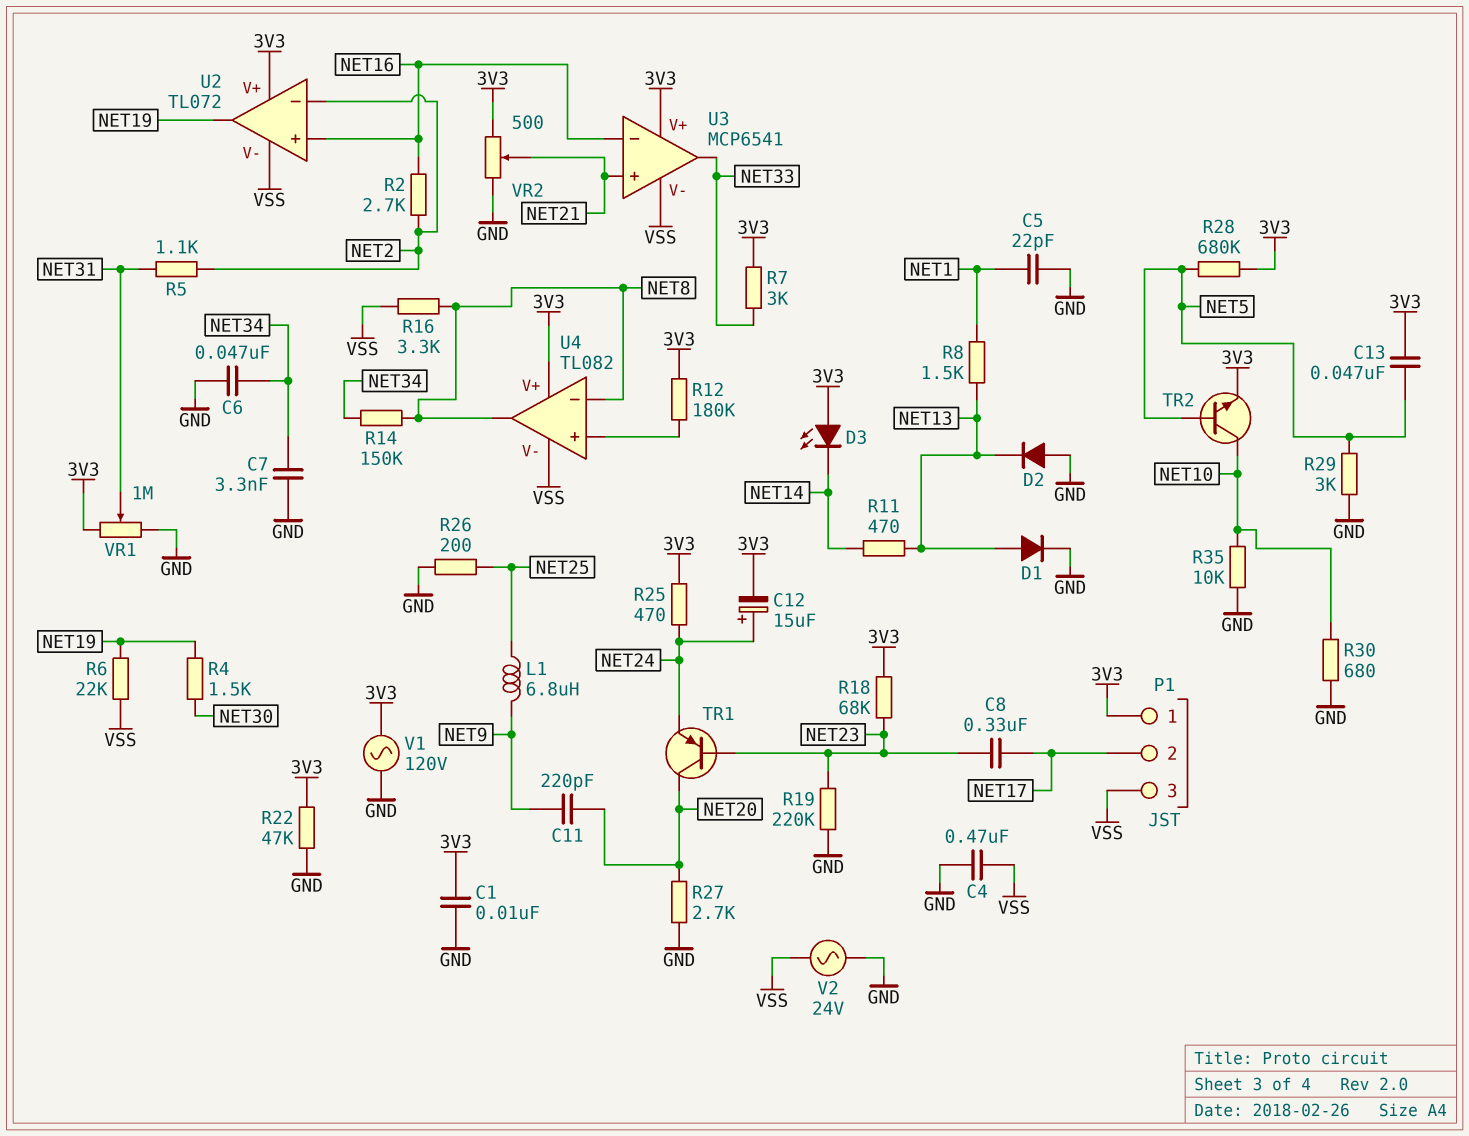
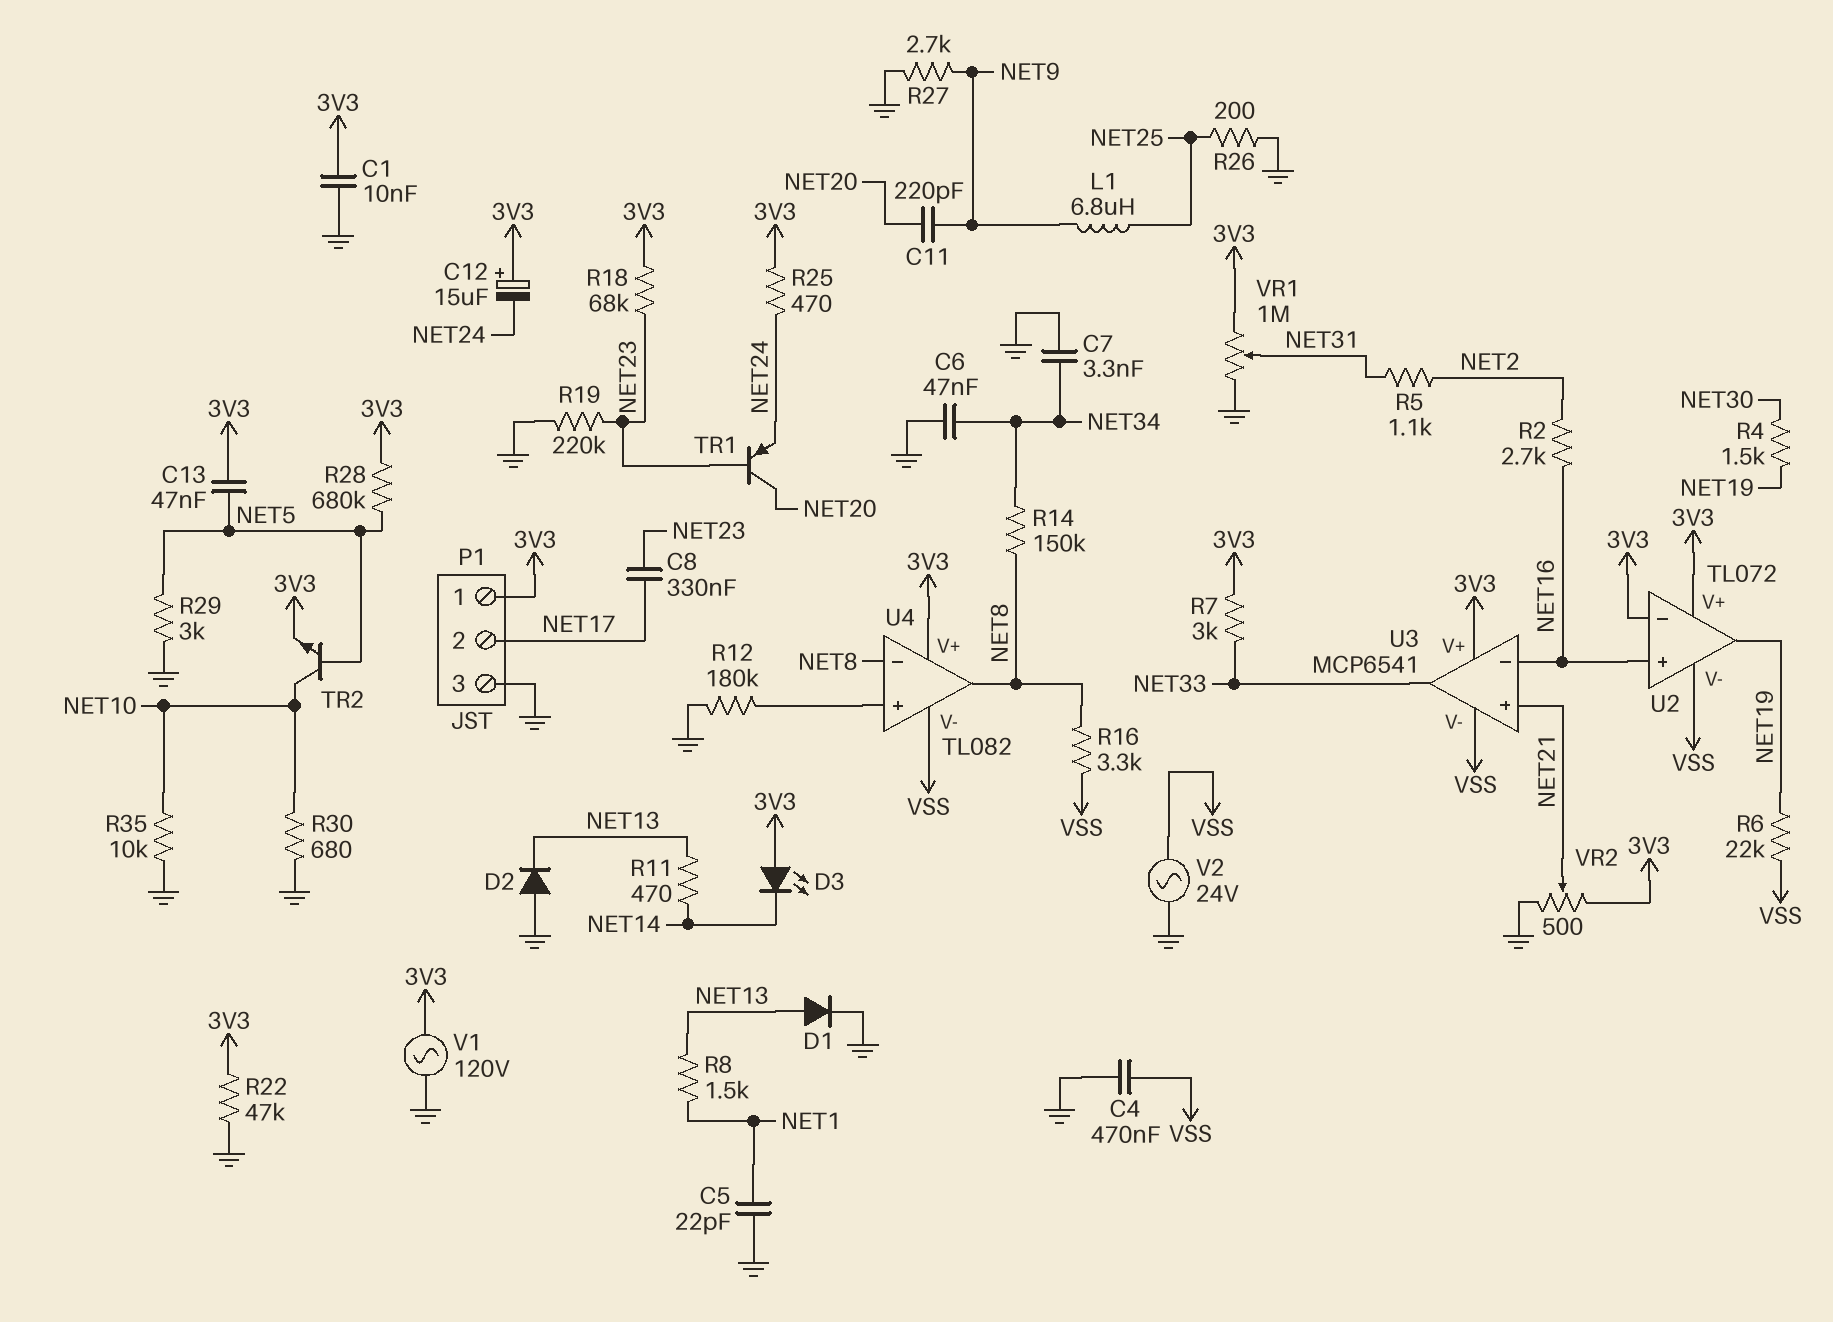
C12: 15uF (plus NET24, minus 3V3) -> 15uF (plus 3V3, minus NET24)
P1 pin 3: VSS -> GND
R12: 180k (3V3, U4/in+) -> 180k (GND, U4/in+)
R27: 2.7k (GND, NET20) -> 2.7k (GND, NET9)
U2 pin in-: NET2 -> 3V3

